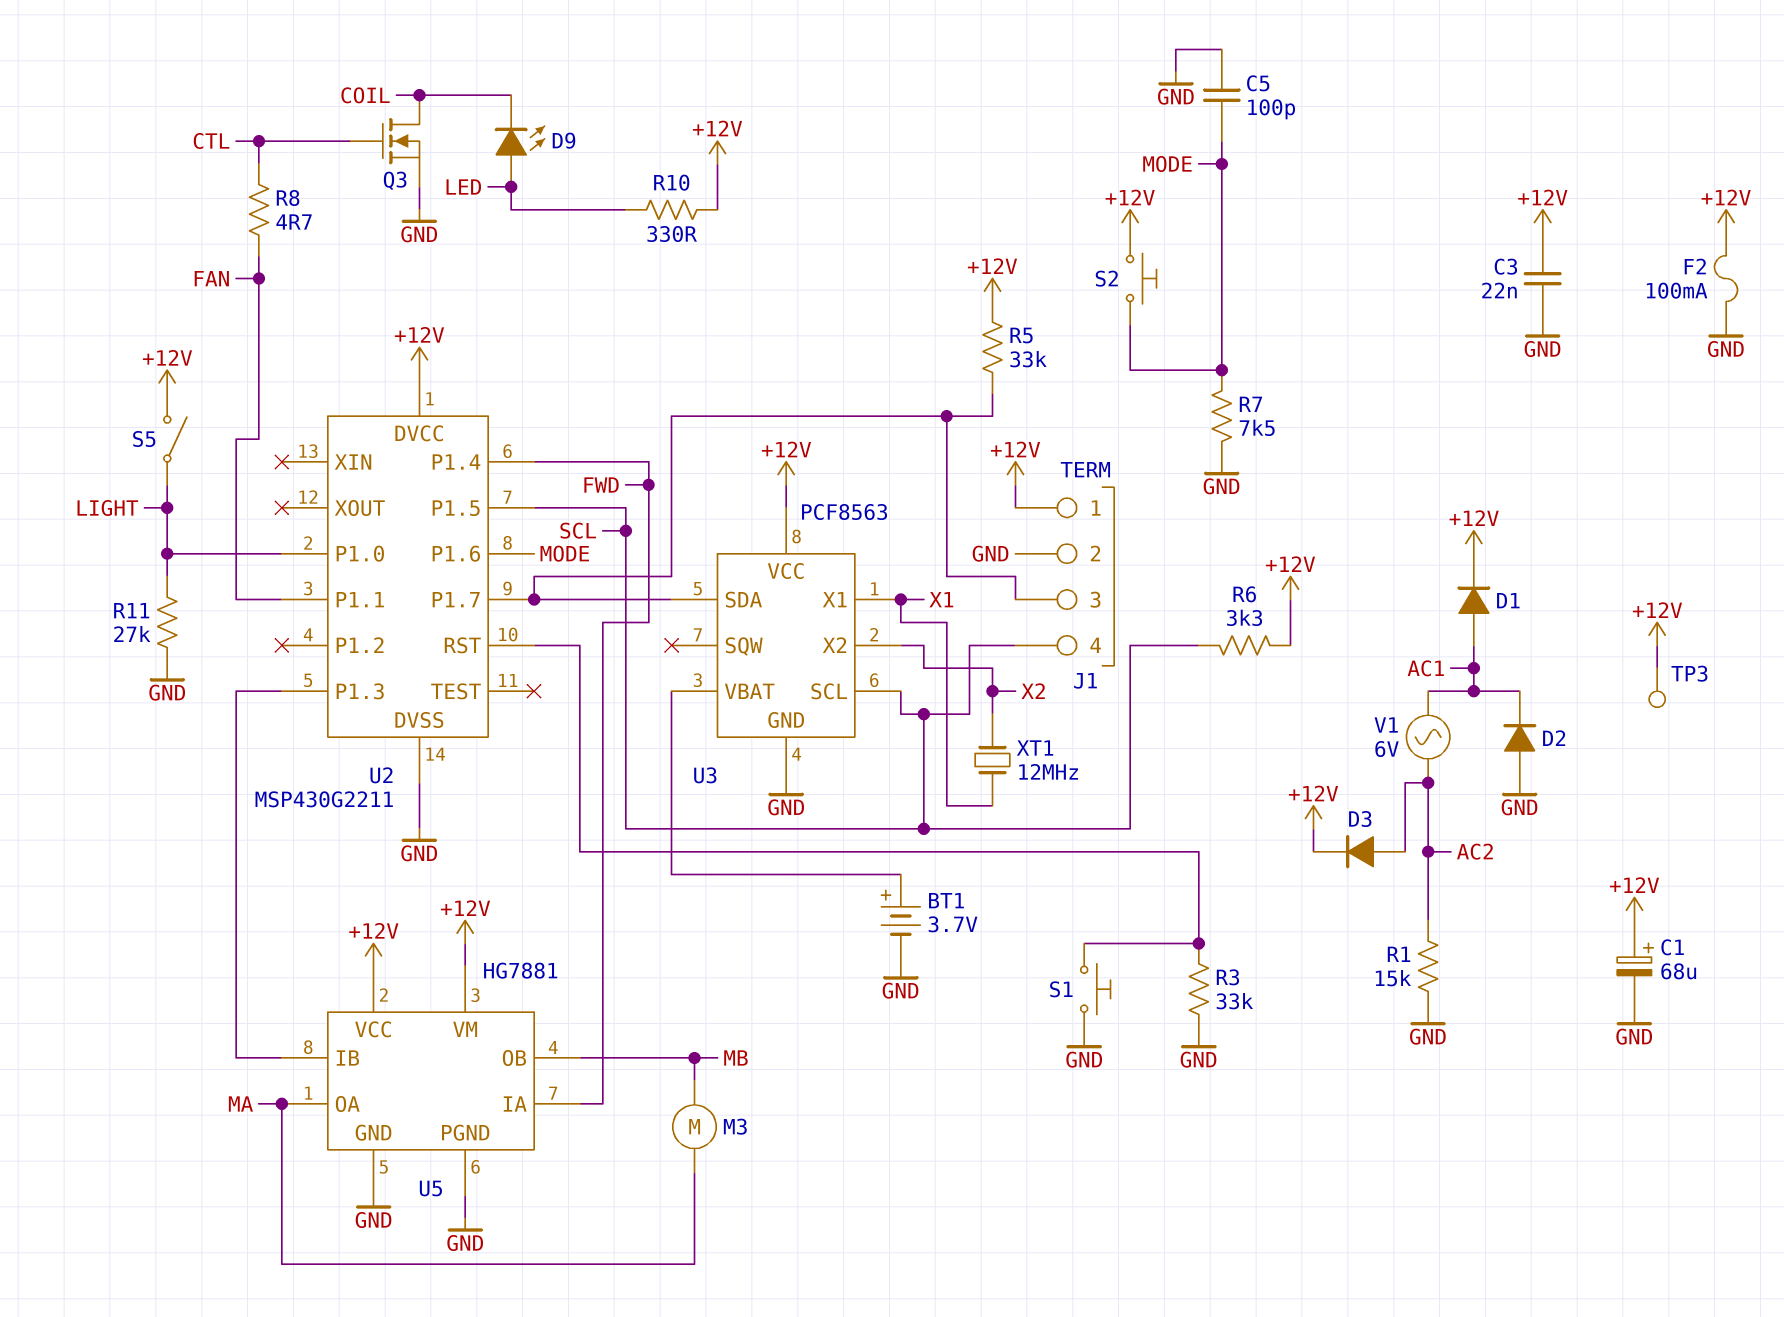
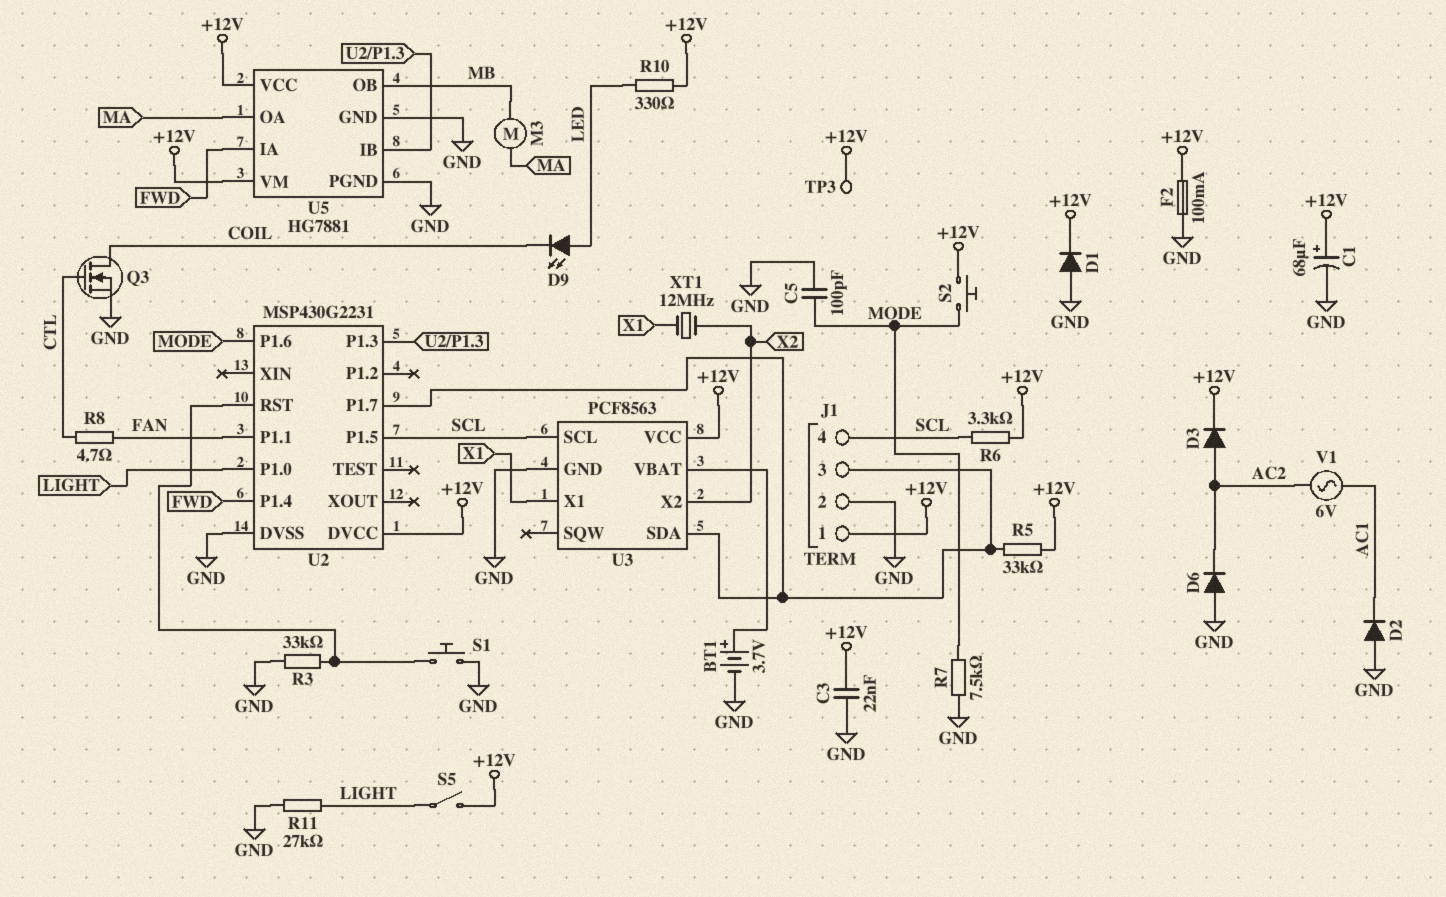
D1: diode (A AC1, K +12V) -> diode (A GND, K +12V)
D6: none -> diode (A GND, K AC2)
R1: 15k (AC2, GND) -> none
U2: MSP430G2211 -> MSP430G2231

